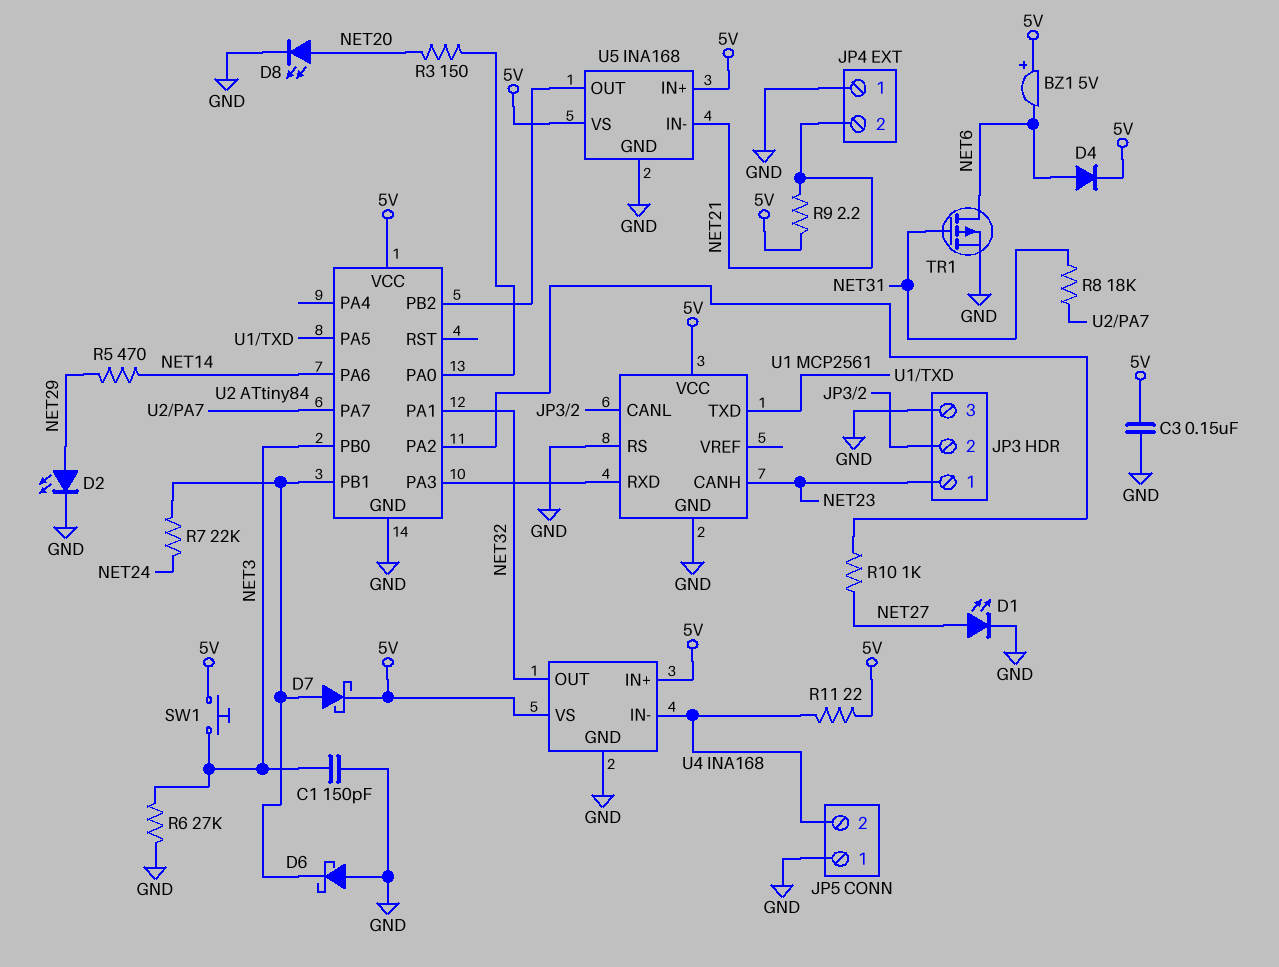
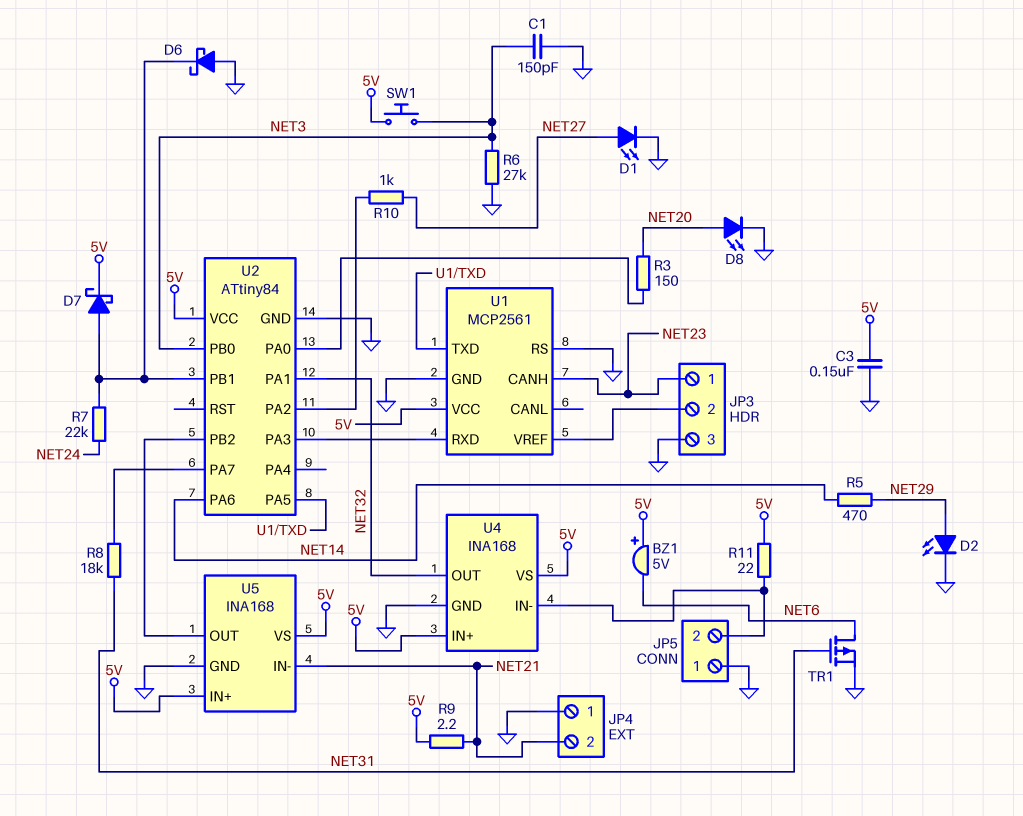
D4: diode (A NET6, K 5V) -> none
U1 pin CANL: JP3/2 -> none
U1 pin VREF: none -> JP3/2

